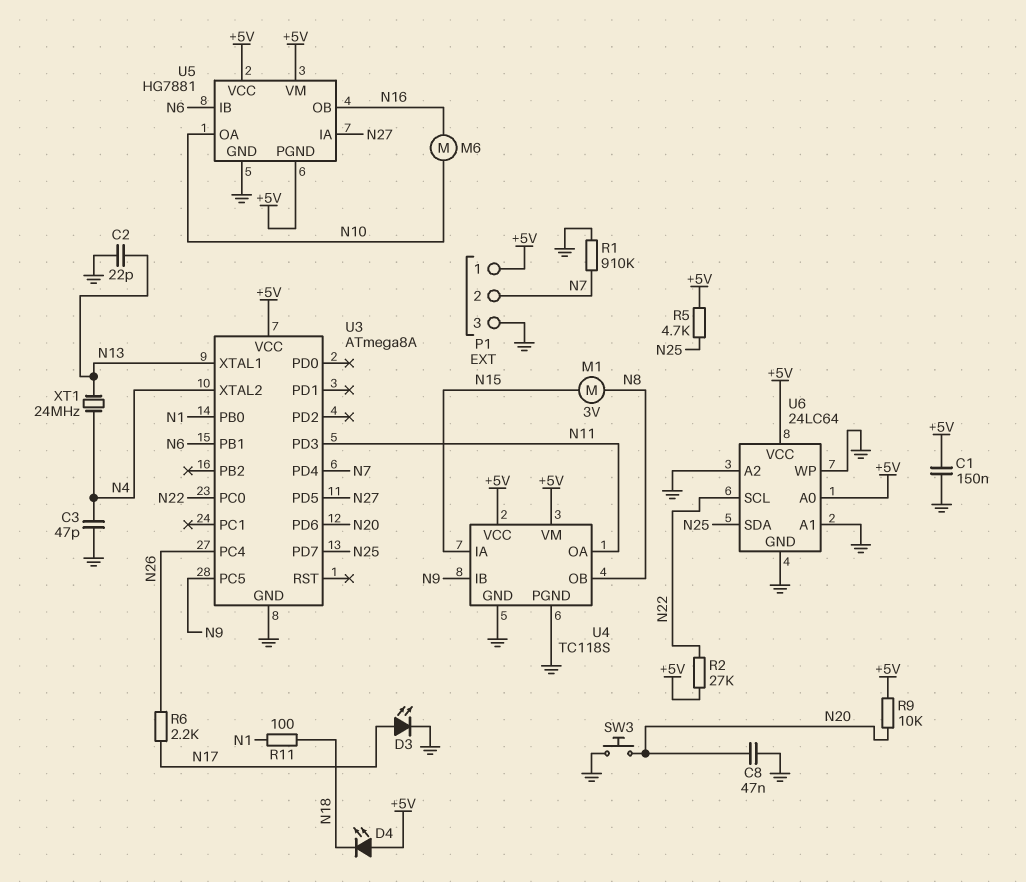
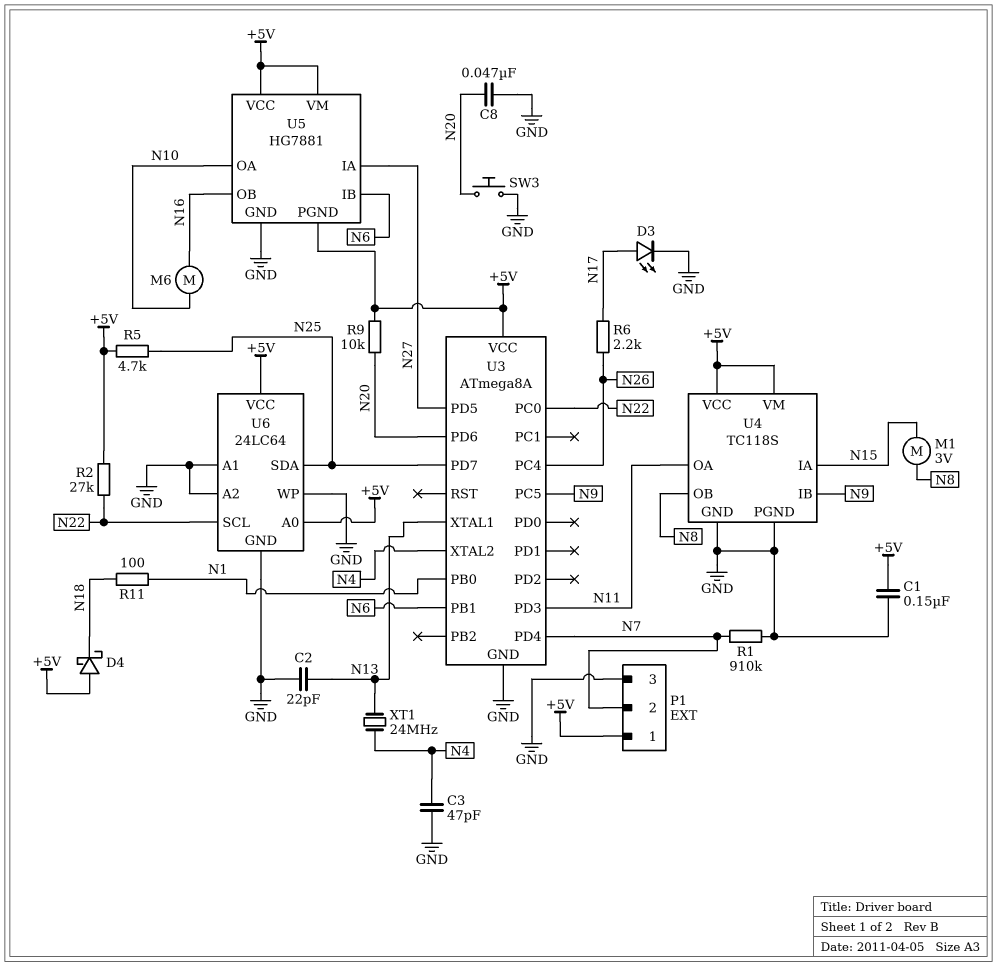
D4: LED (A +5V, K N18) -> schottky (A +5V, K N18)

